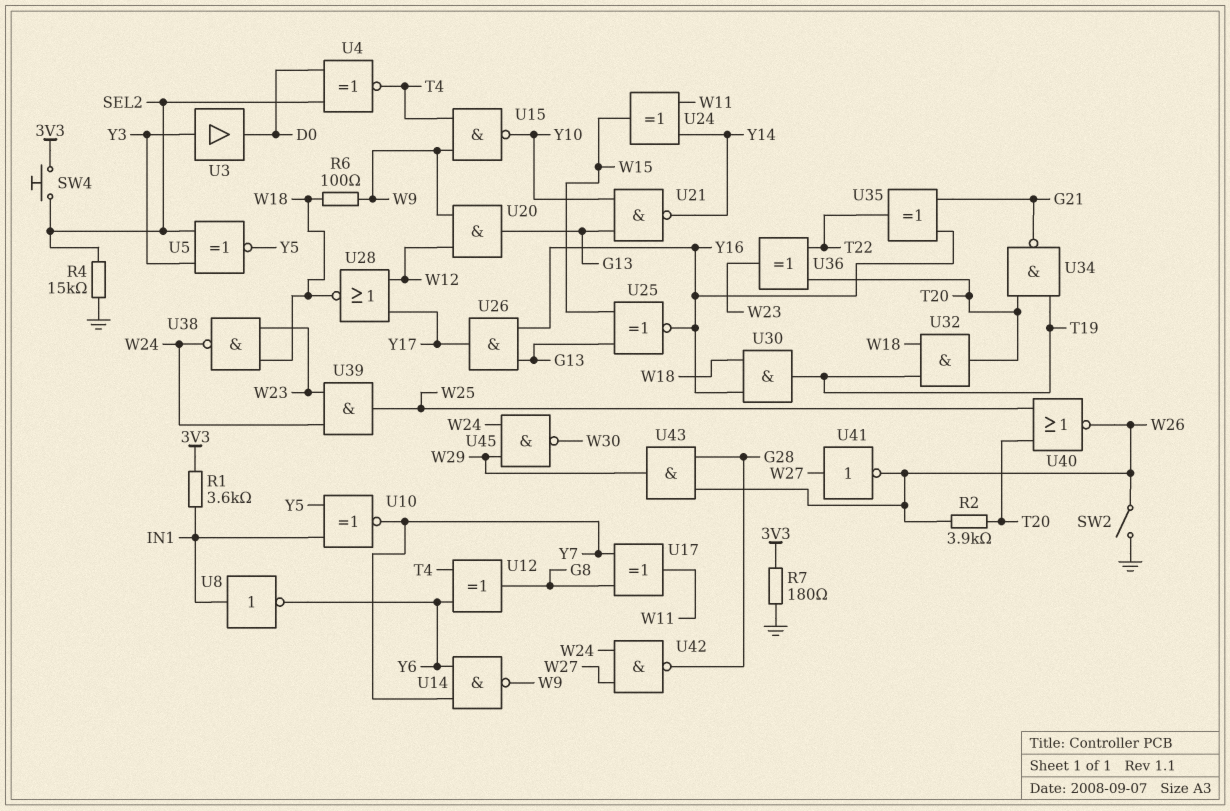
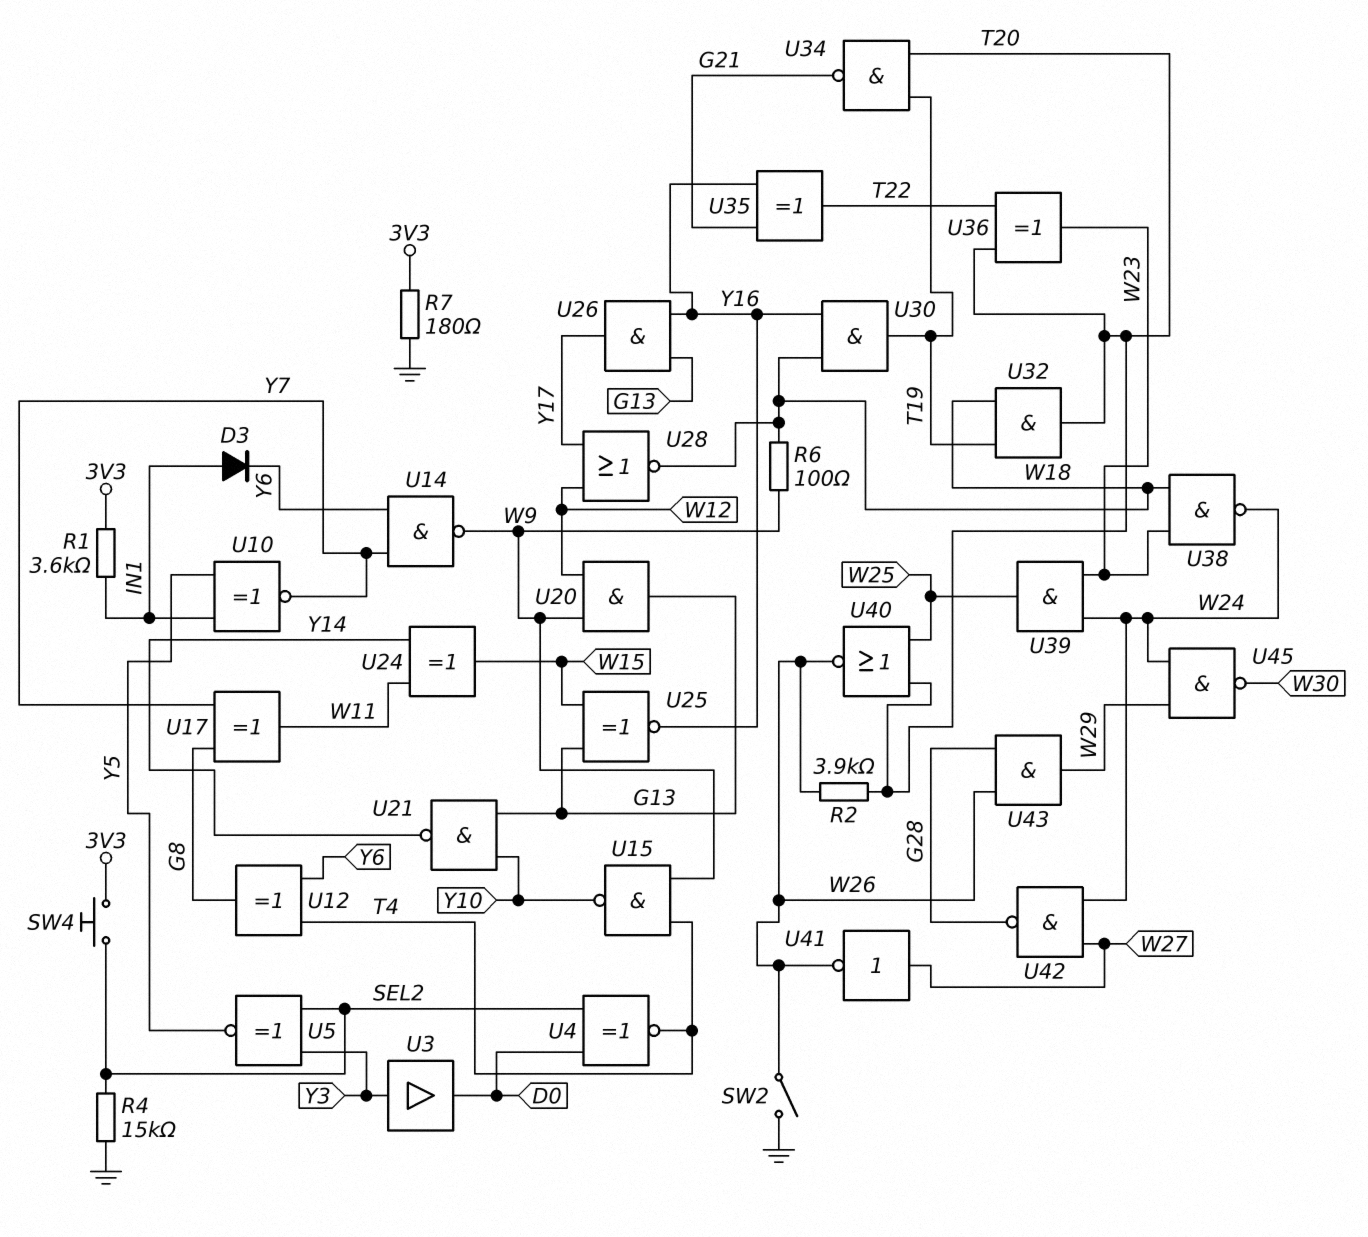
D3: none -> diode (A IN1, K Y6)
U8: NOT (in IN1, out Y6) -> none

